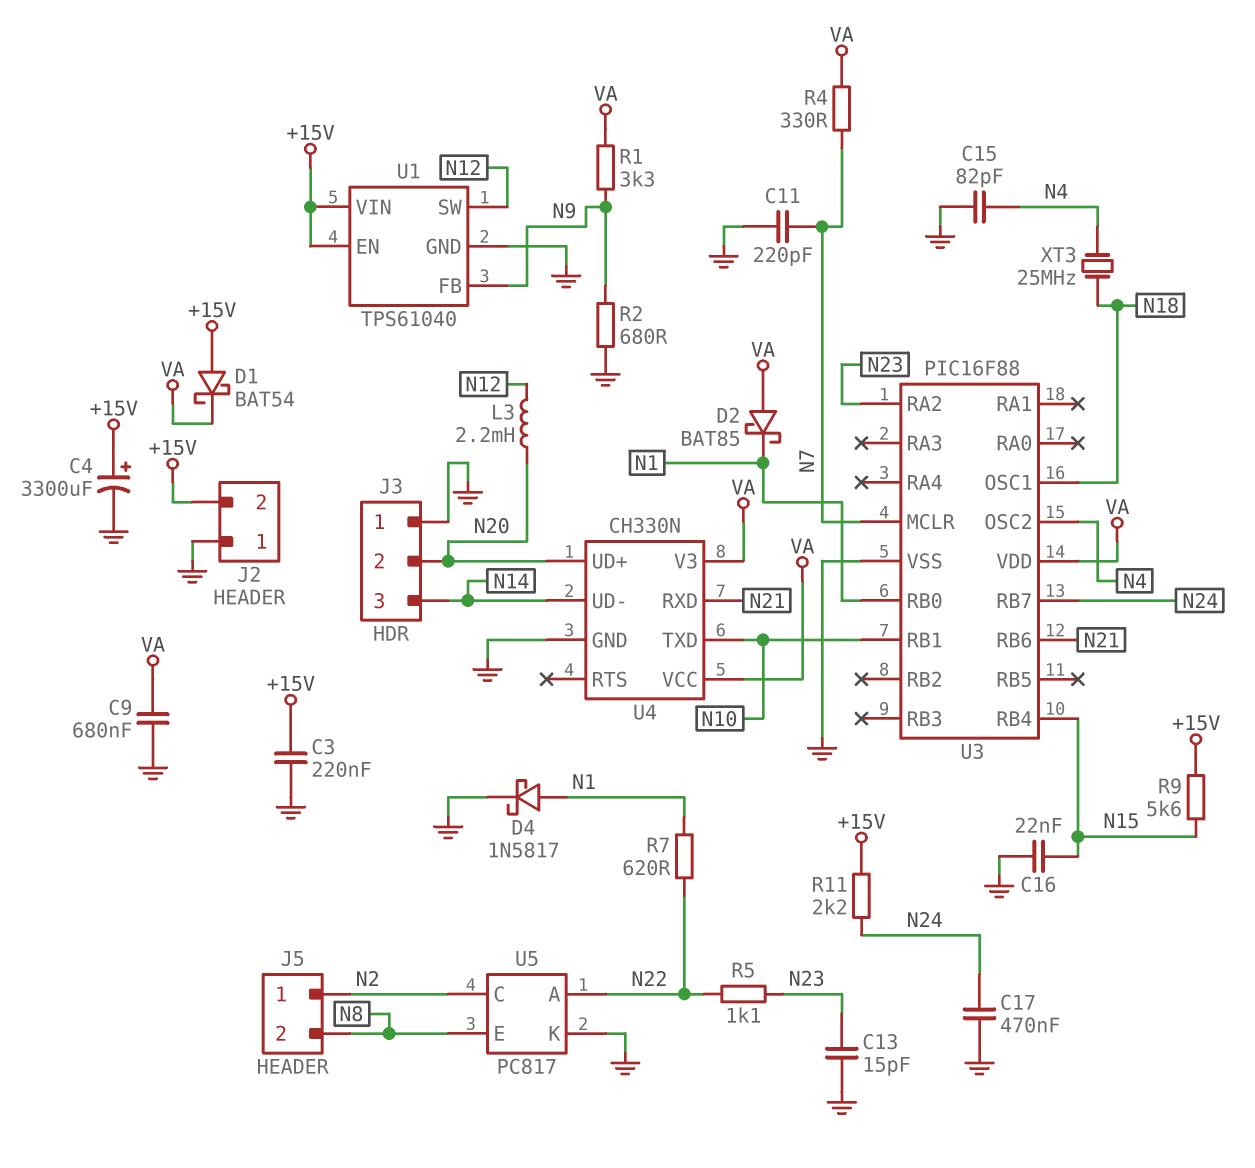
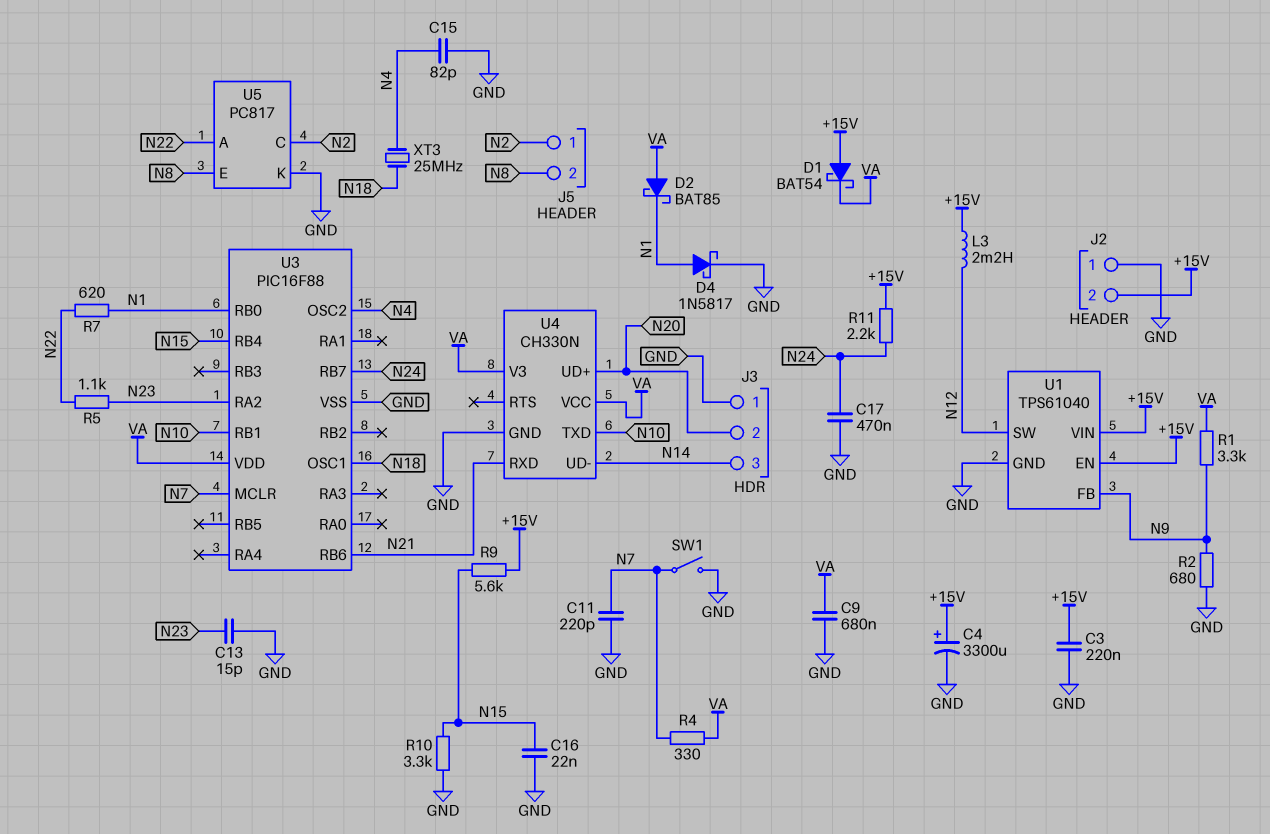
L3: 2.2mH (N12, N20) -> 2.2mH (+15V, N12)
R10: none -> 3.3k (GND, N15)
SW1: none -> switch (GND, N7)

